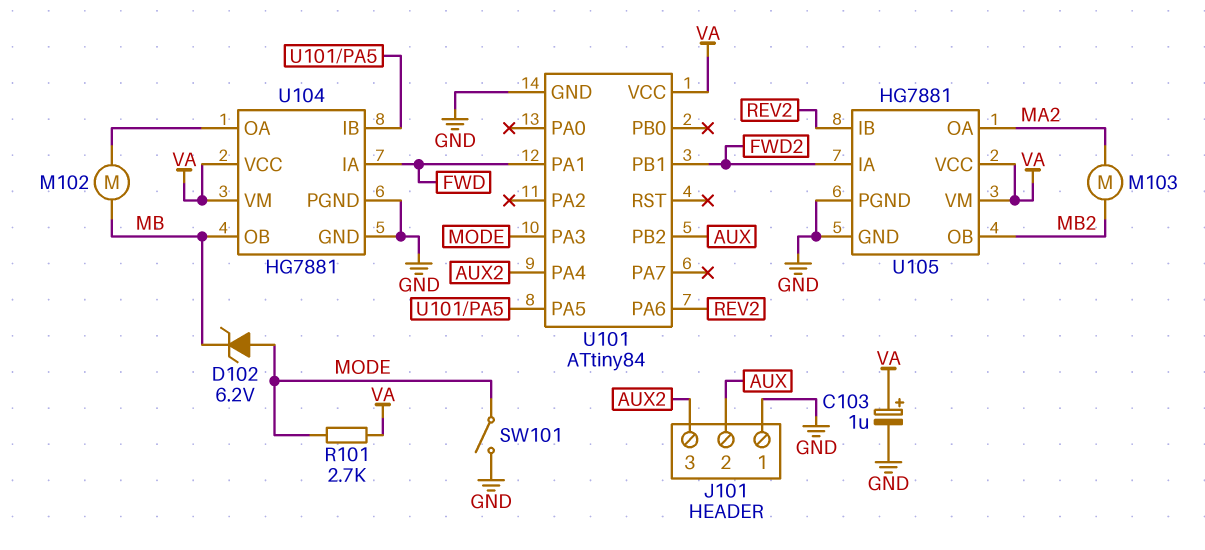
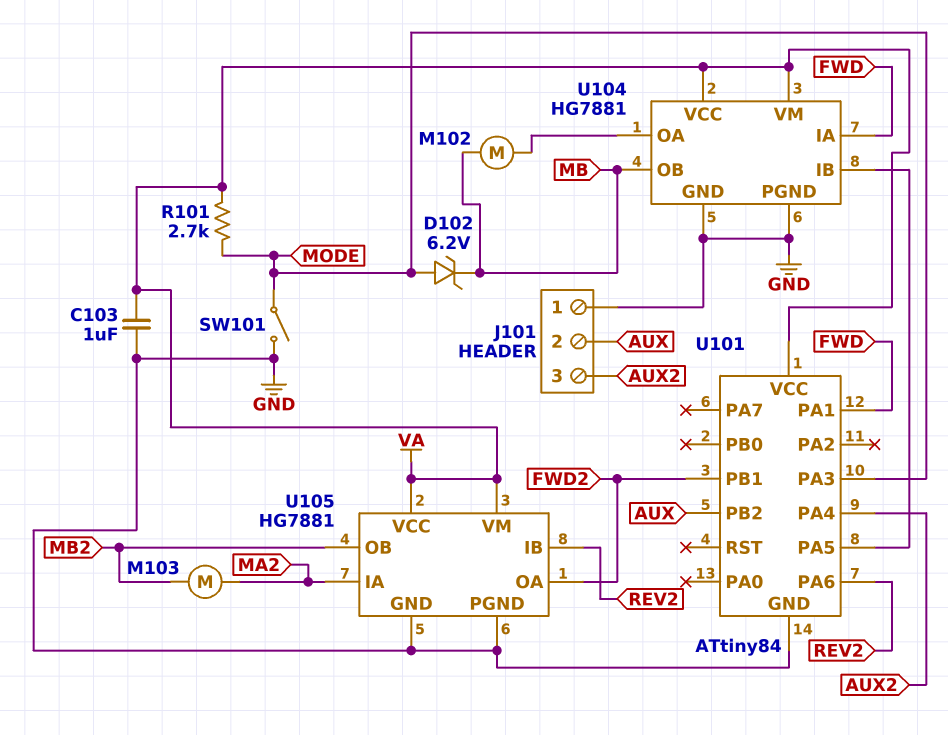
C103: 1uF (plus VA, minus GND) -> 1uF (GND, VA)
U105 pin IA: FWD2 -> MA2
U105 pin OA: MA2 -> FWD2

